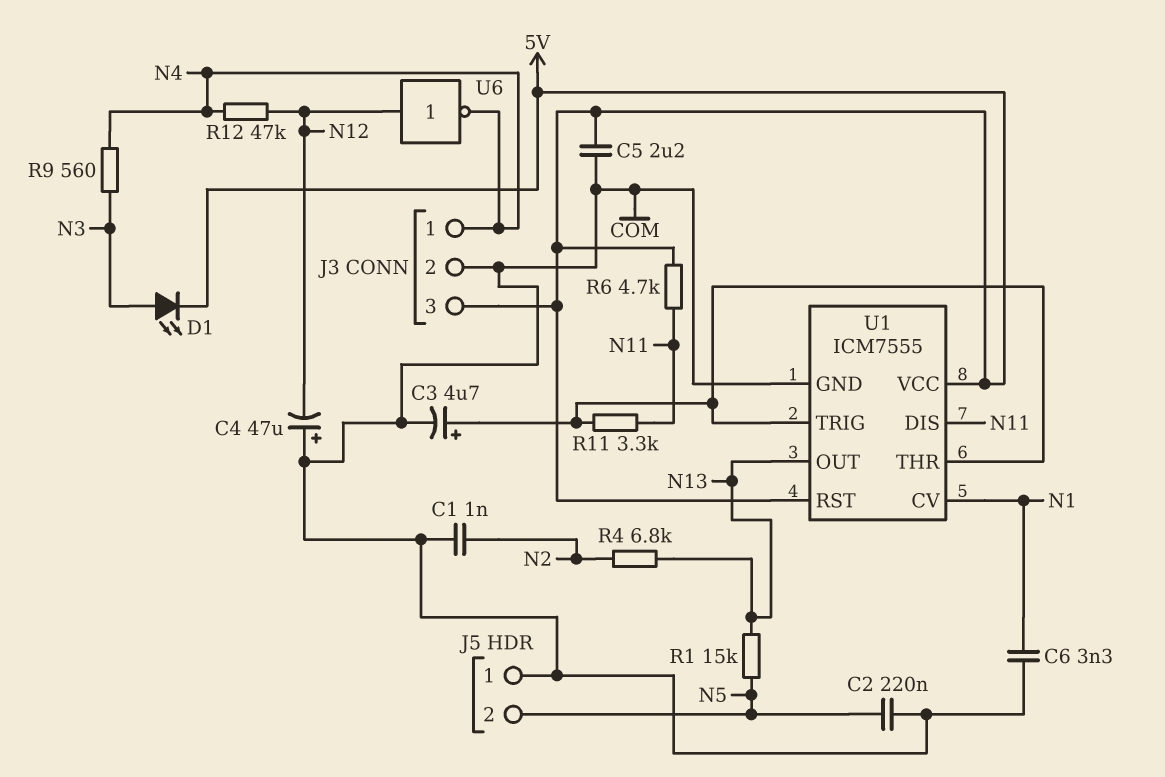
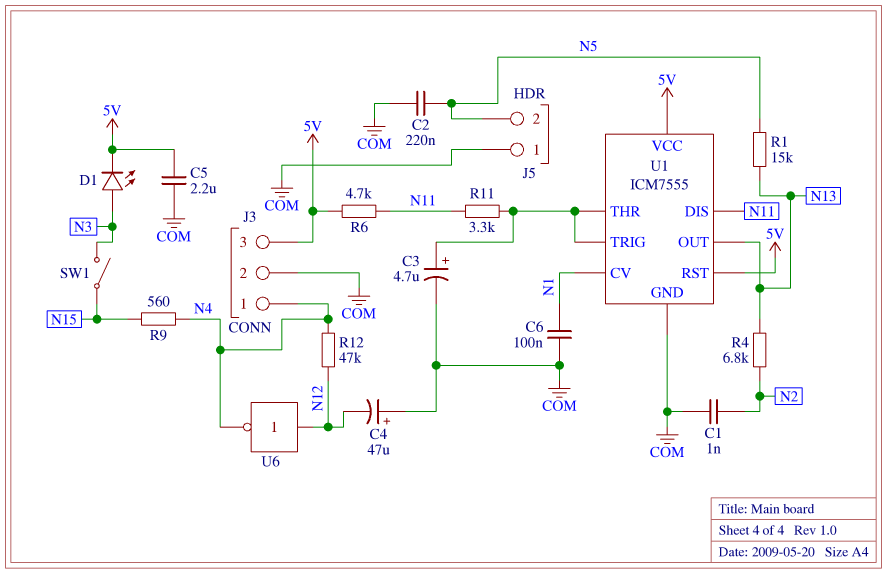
C6: 3.3nF (COM, N1) -> 100nF (COM, N1)
R9: 560 (N3, N4) -> 560 (N4, N15)
SW1: none -> switch (N3, N15)

